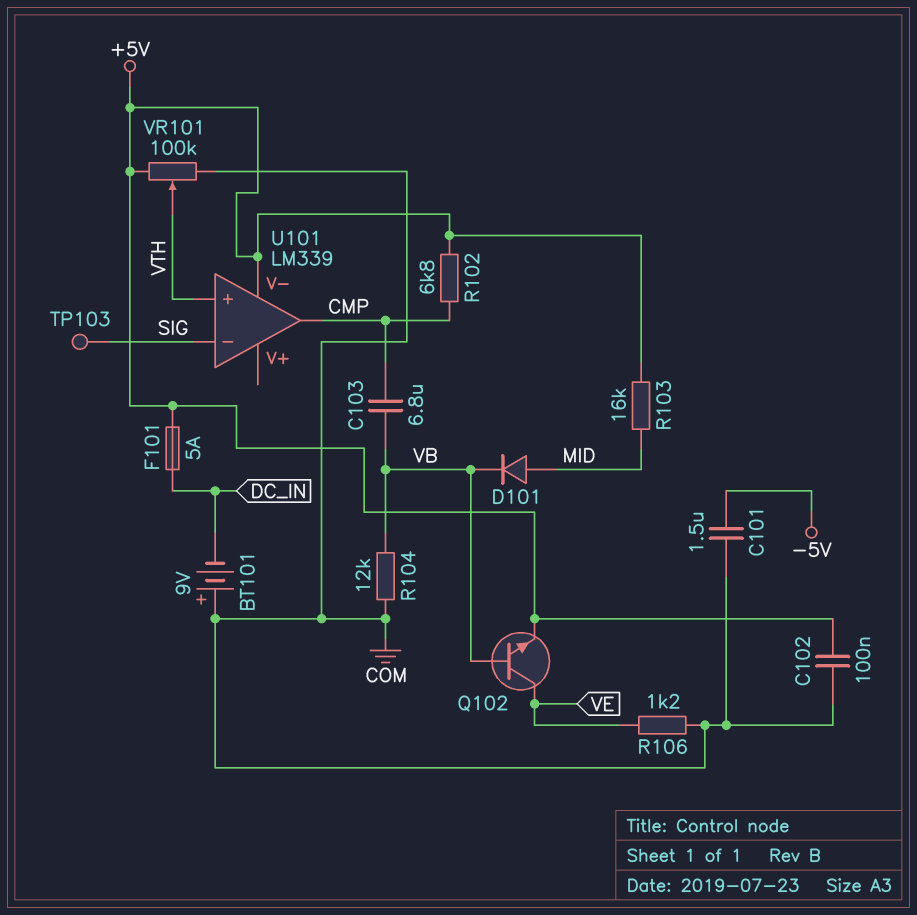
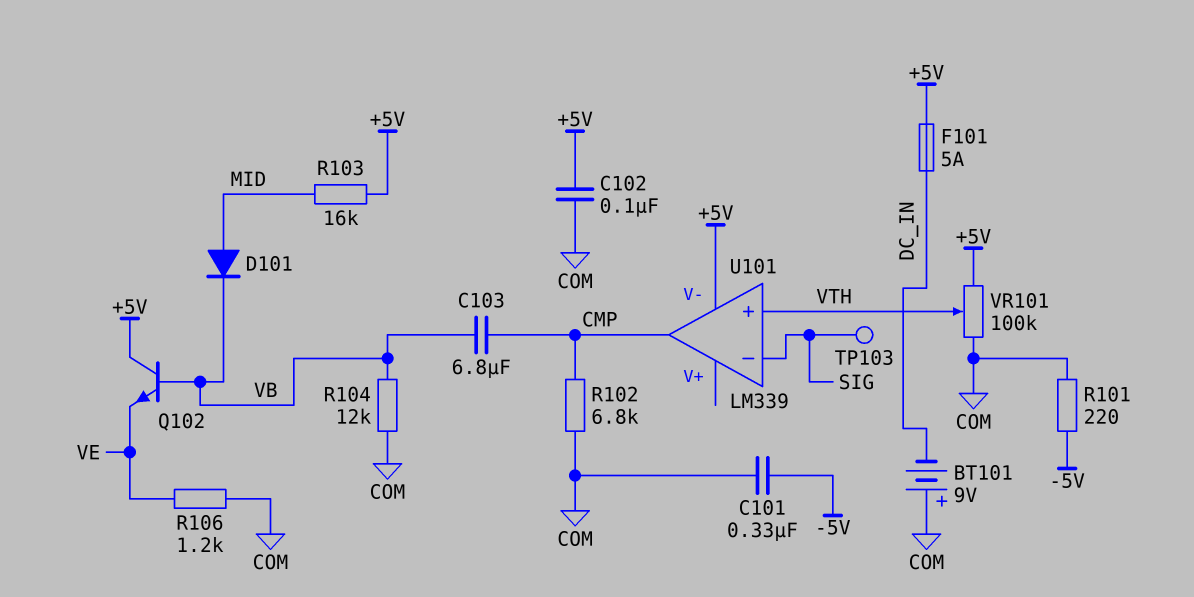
C101: 1.5uF (-5V, COM) -> 330nF (-5V, COM)
Q102: NPN (B VB, C VE, E +5V) -> NPN (B VB, C +5V, E VE)
R101: none -> 220 (-5V, COM)
R102: 6.8k (+5V, CMP) -> 6.8k (CMP, COM)

